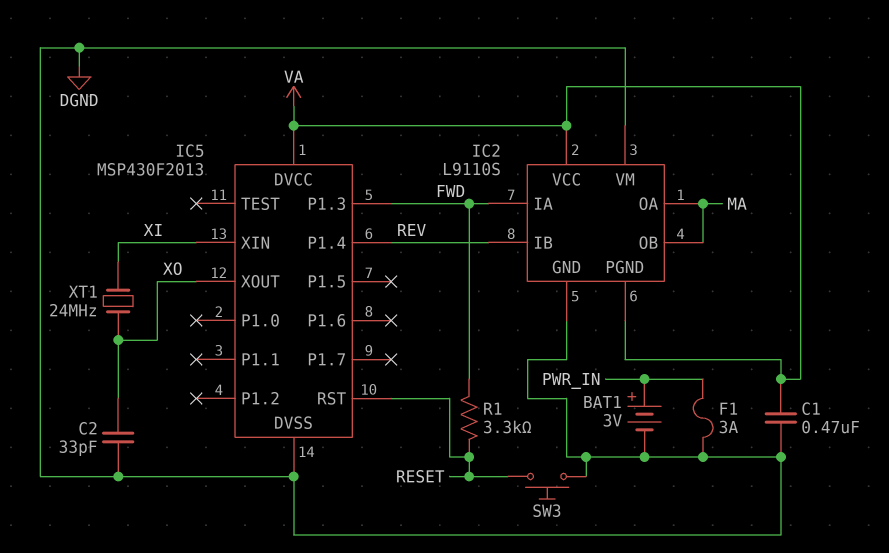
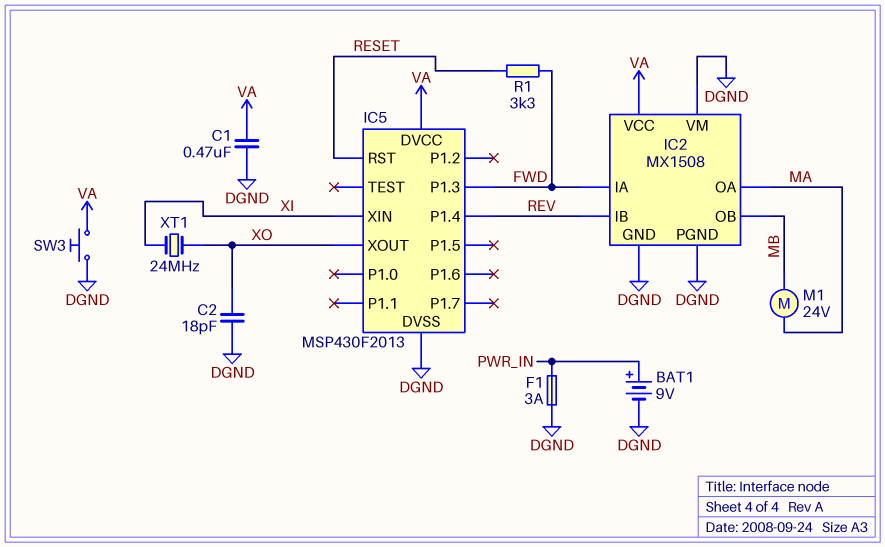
BAT1: 3V (plus PWR_IN, minus DGND) -> 9V (plus PWR_IN, minus DGND)
C2: 33pF (DGND, XO) -> 18pF (DGND, XO)
IC2: L9110S -> MX1508
IC2 pin OB: MA -> MB
IC2 pin PGND: VA -> DGND
M1: none -> motor 24V (MA, MB)
SW3: button (DGND, RESET) -> button (DGND, VA)

